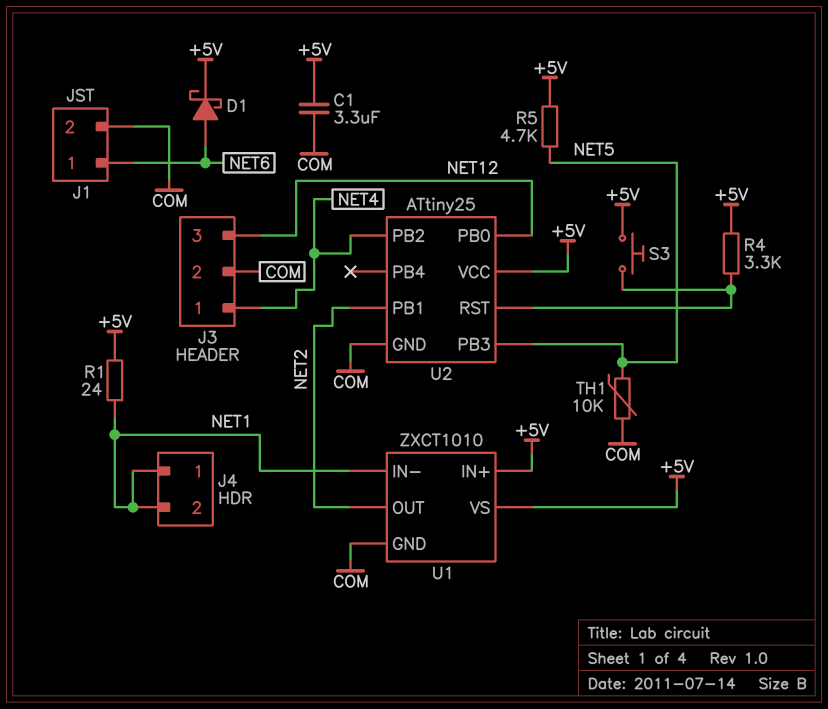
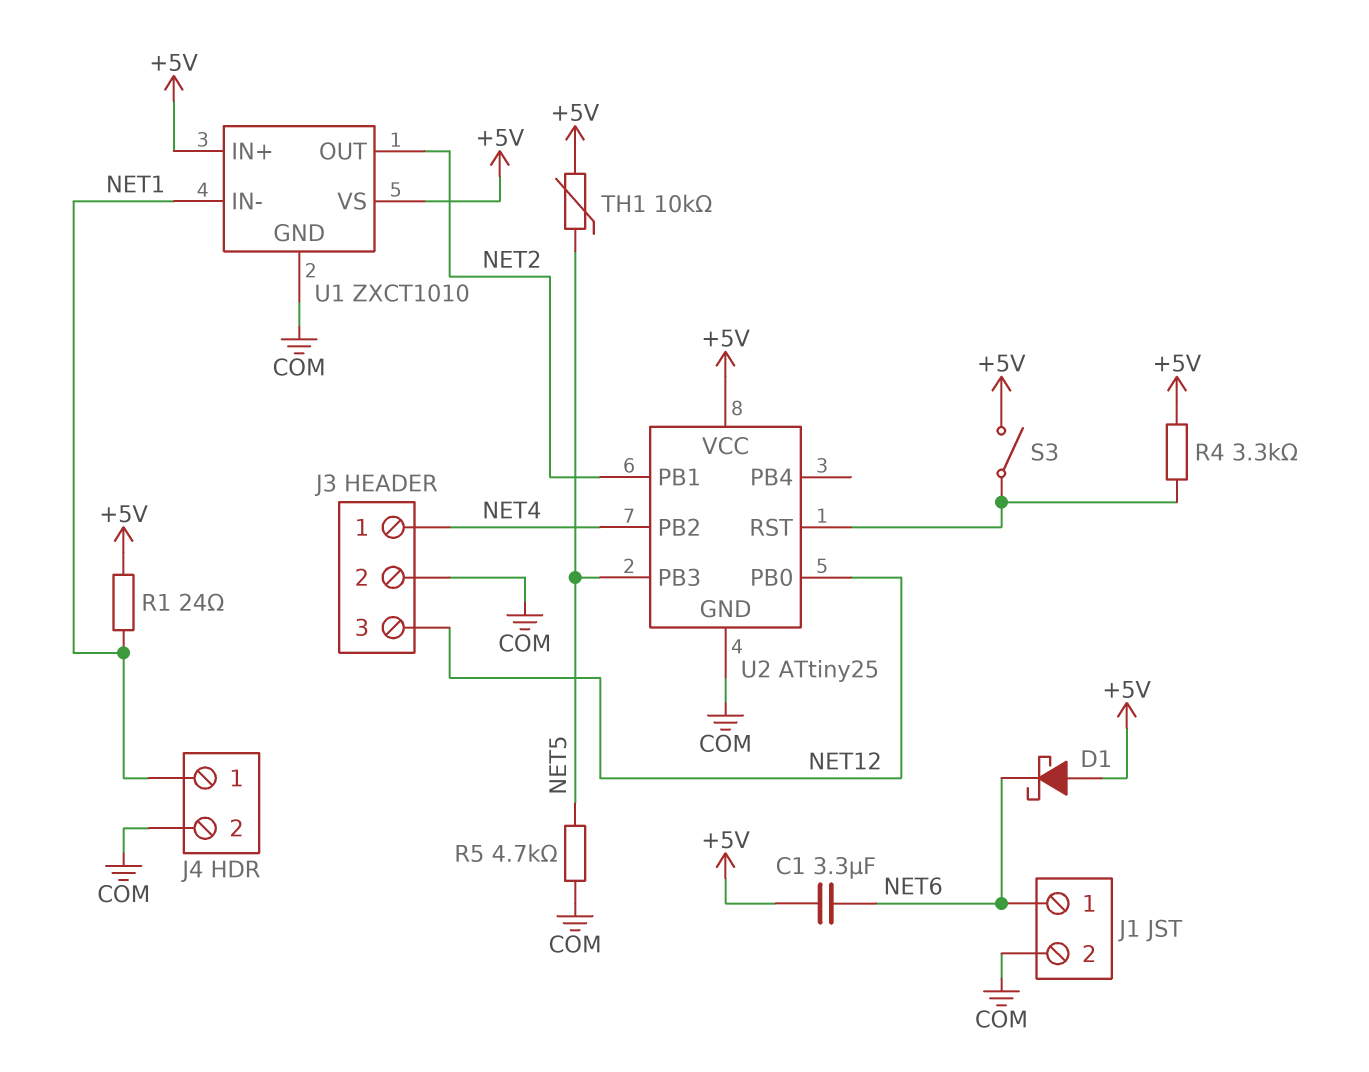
C1: 3.3uF (+5V, COM) -> 3.3uF (+5V, NET6)
D1: schottky (A NET6, K +5V) -> schottky (A +5V, K NET6)
J4 pin 2: NET1 -> COM
R5: 4.7k (+5V, NET5) -> 4.7k (COM, NET5)
S3: button (+5V, U2/RST) -> switch (+5V, U2/RST)
TH1: 10k (COM, NET5) -> 10k (+5V, NET5)

